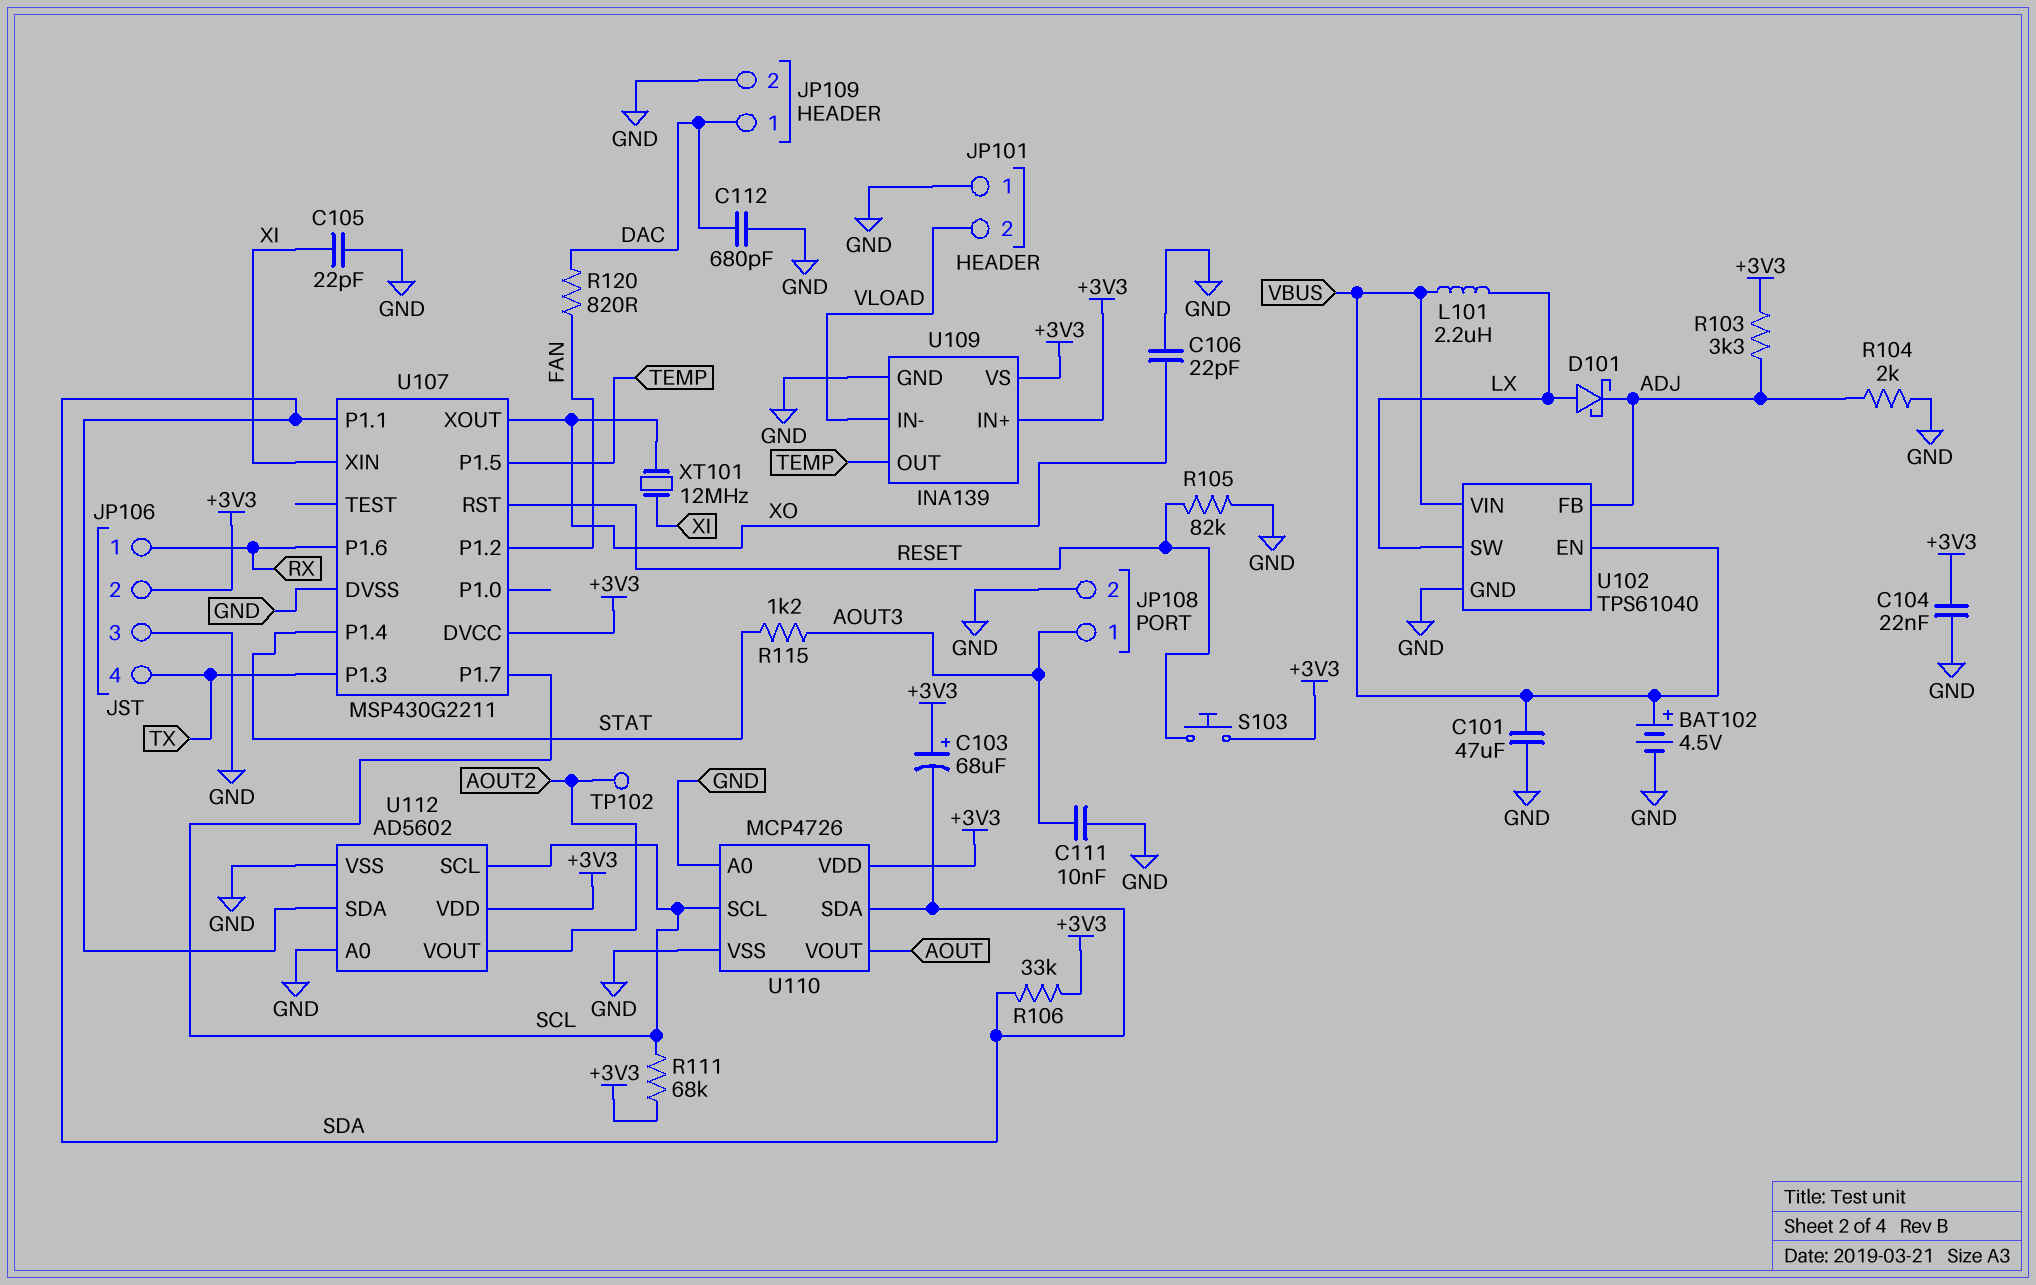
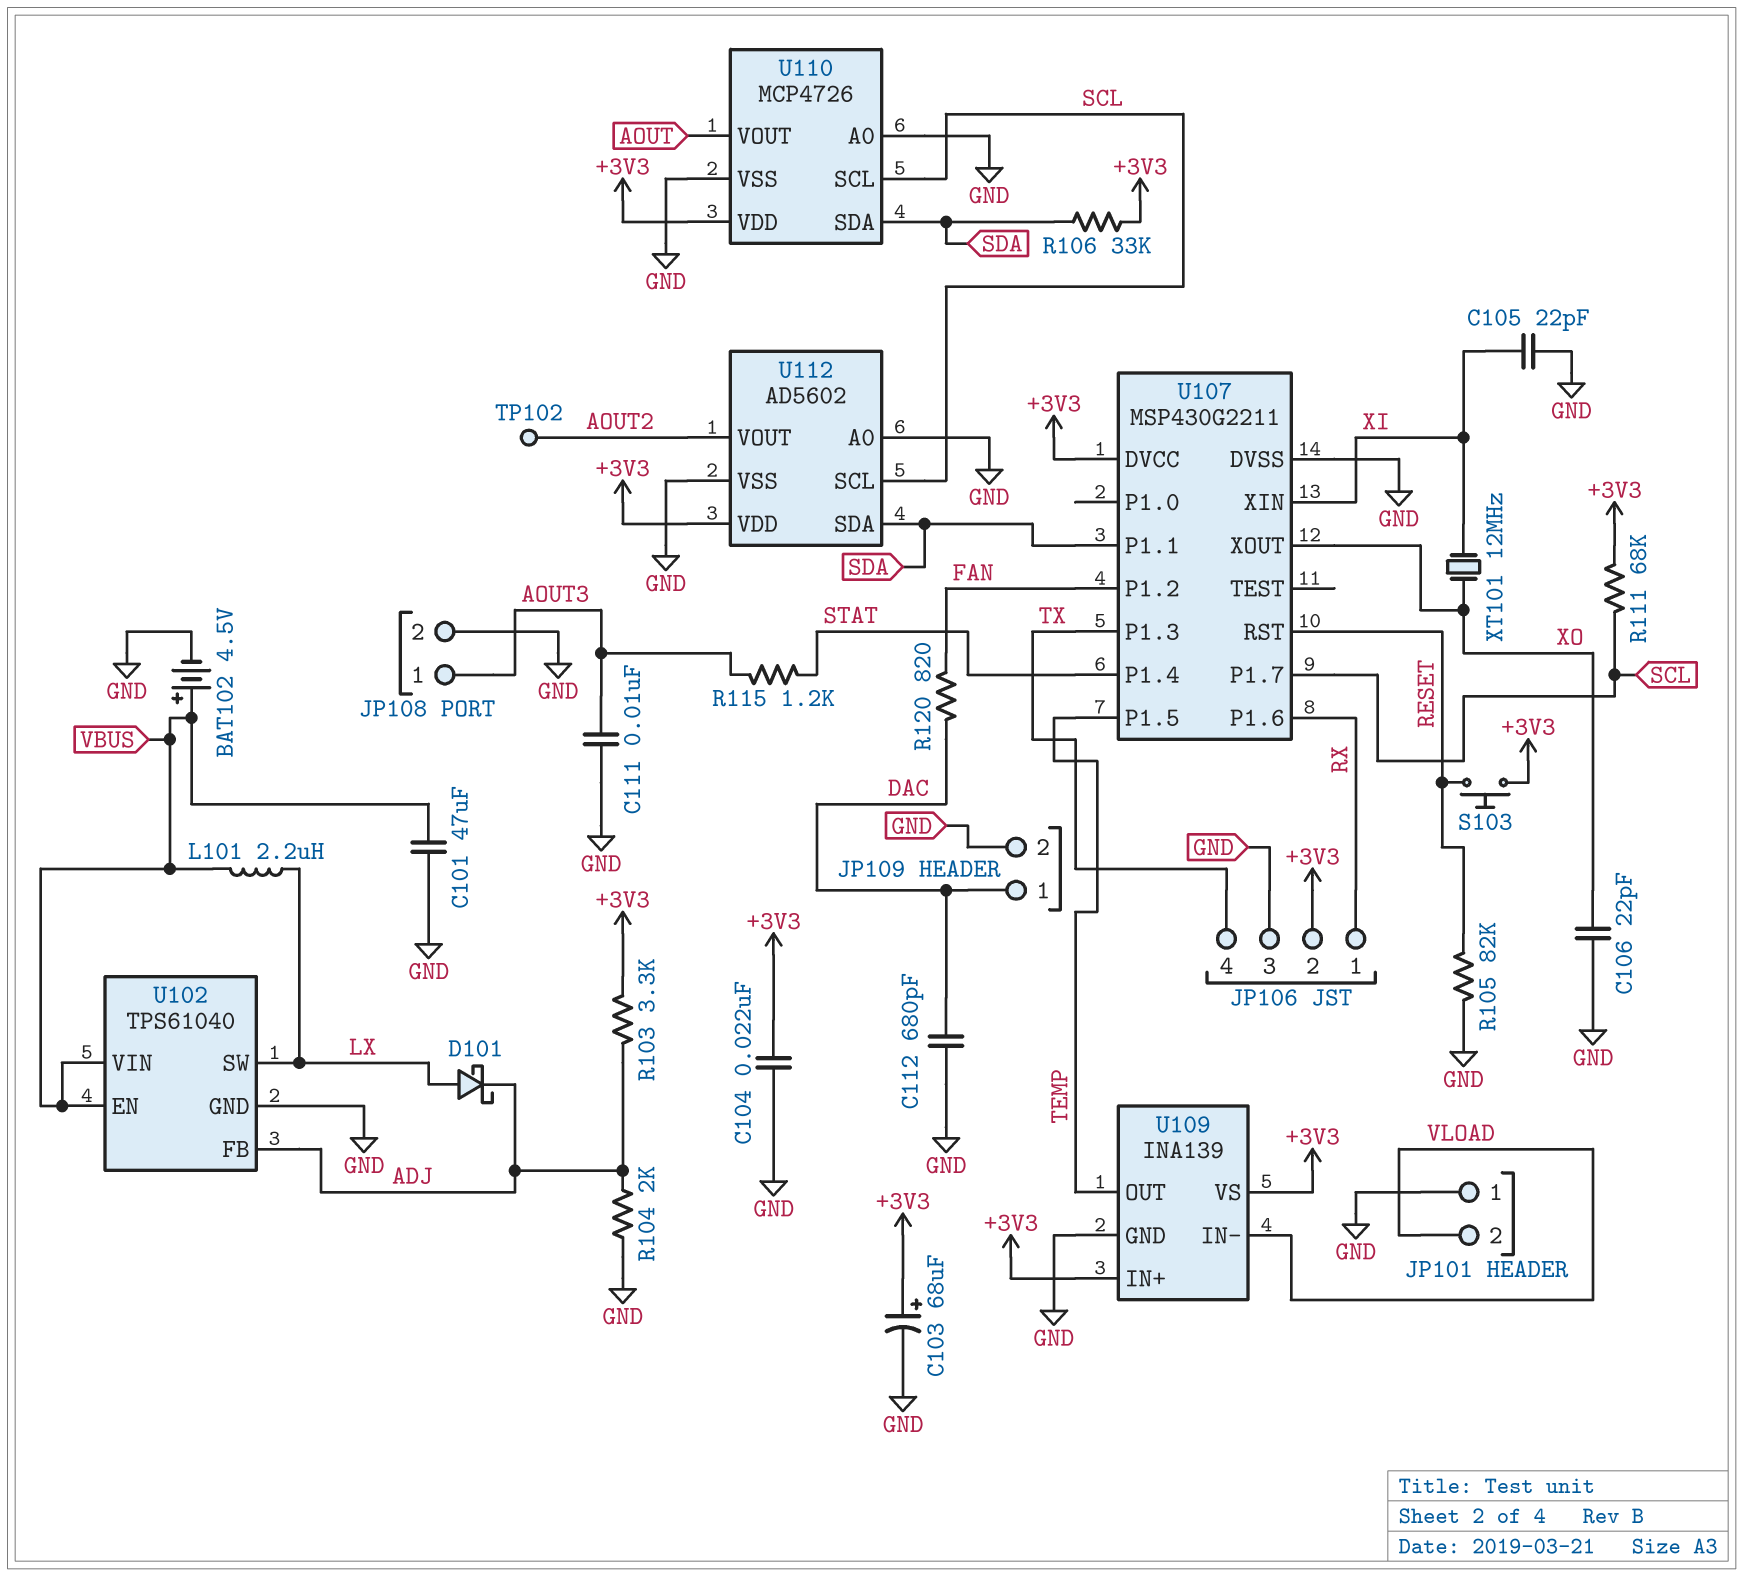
C103: 68uF (plus +3V3, minus SDA) -> 68uF (plus +3V3, minus GND)

